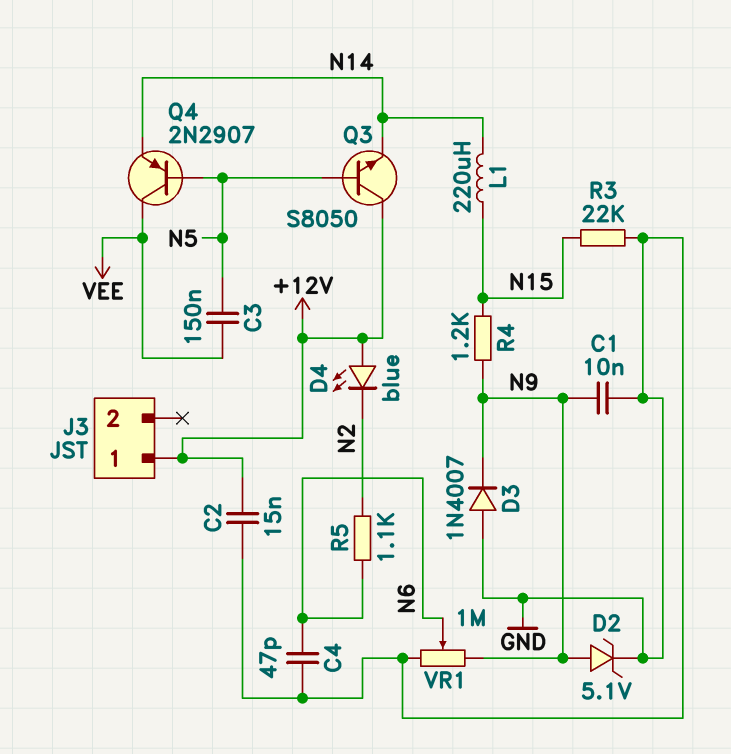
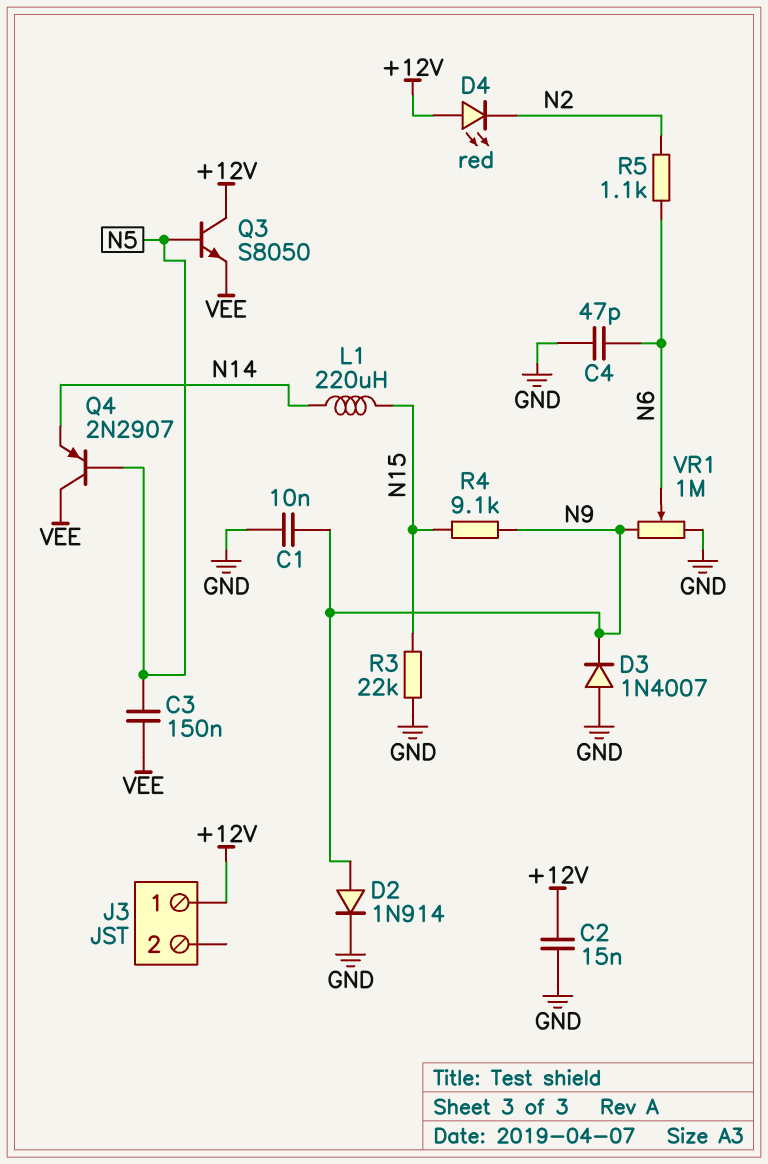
D2: zener 5.1V (A N9, K GND) -> diode 1N914 (A N9, K GND)
D4: LED blue (A +12V, K N2) -> LED red (A +12V, K N2)
Q3: NPN S8050 (B N5, C +12V, E N14) -> NPN S8050 (B N5, C +12V, E VEE)
R4: 1.2k (N9, N15) -> 9.1k (N9, N15)

